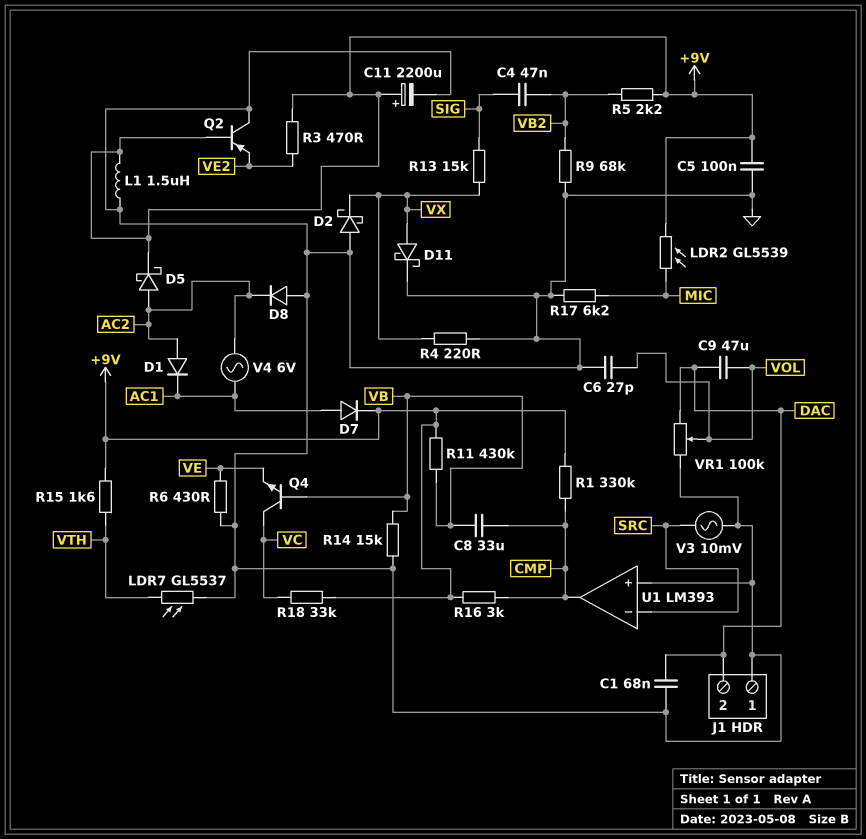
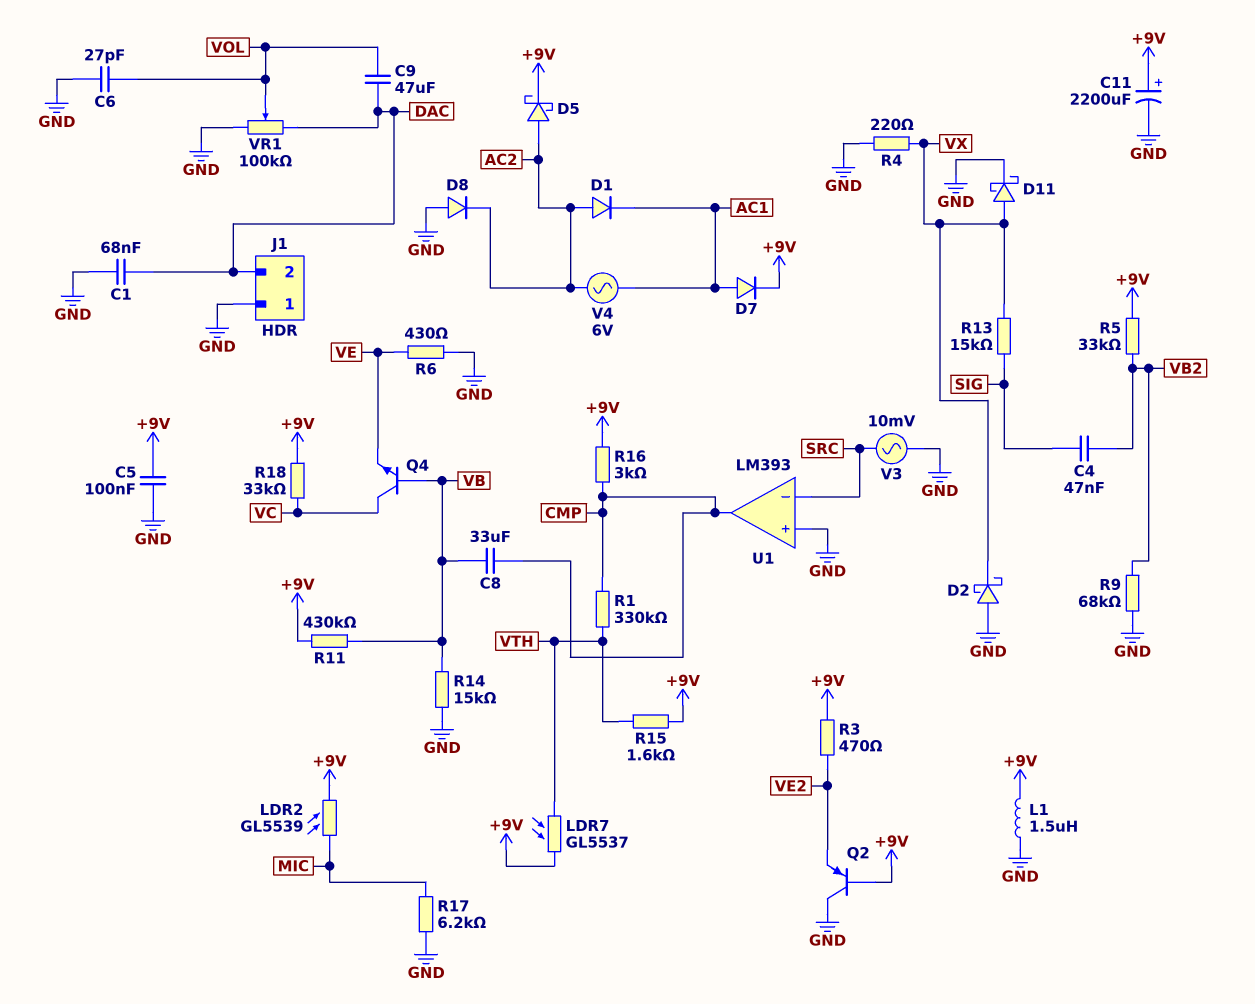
LDR7: GL5537 (GND, VTH) -> GL5537 (+9V, VTH)
R1: 330k (+9V, CMP) -> 330k (CMP, VTH)
R5: 2.2k (+9V, VB2) -> 33k (+9V, VB2)

